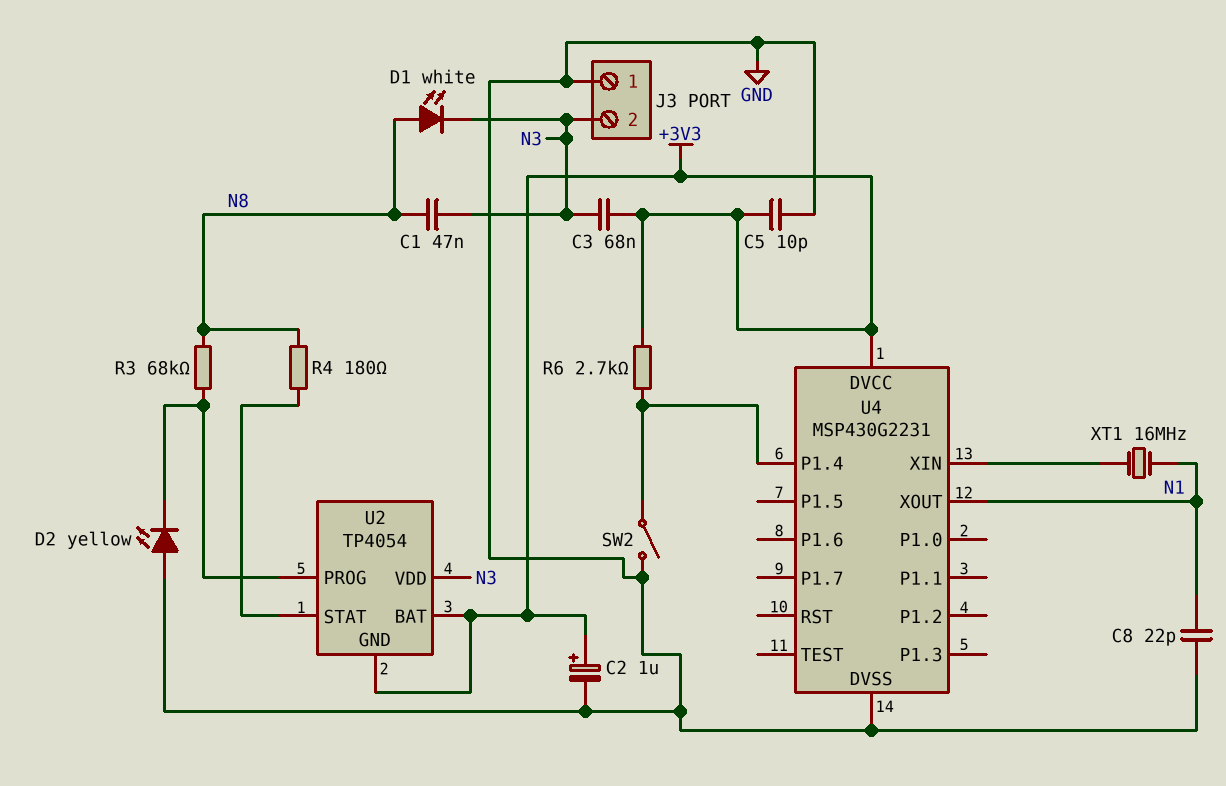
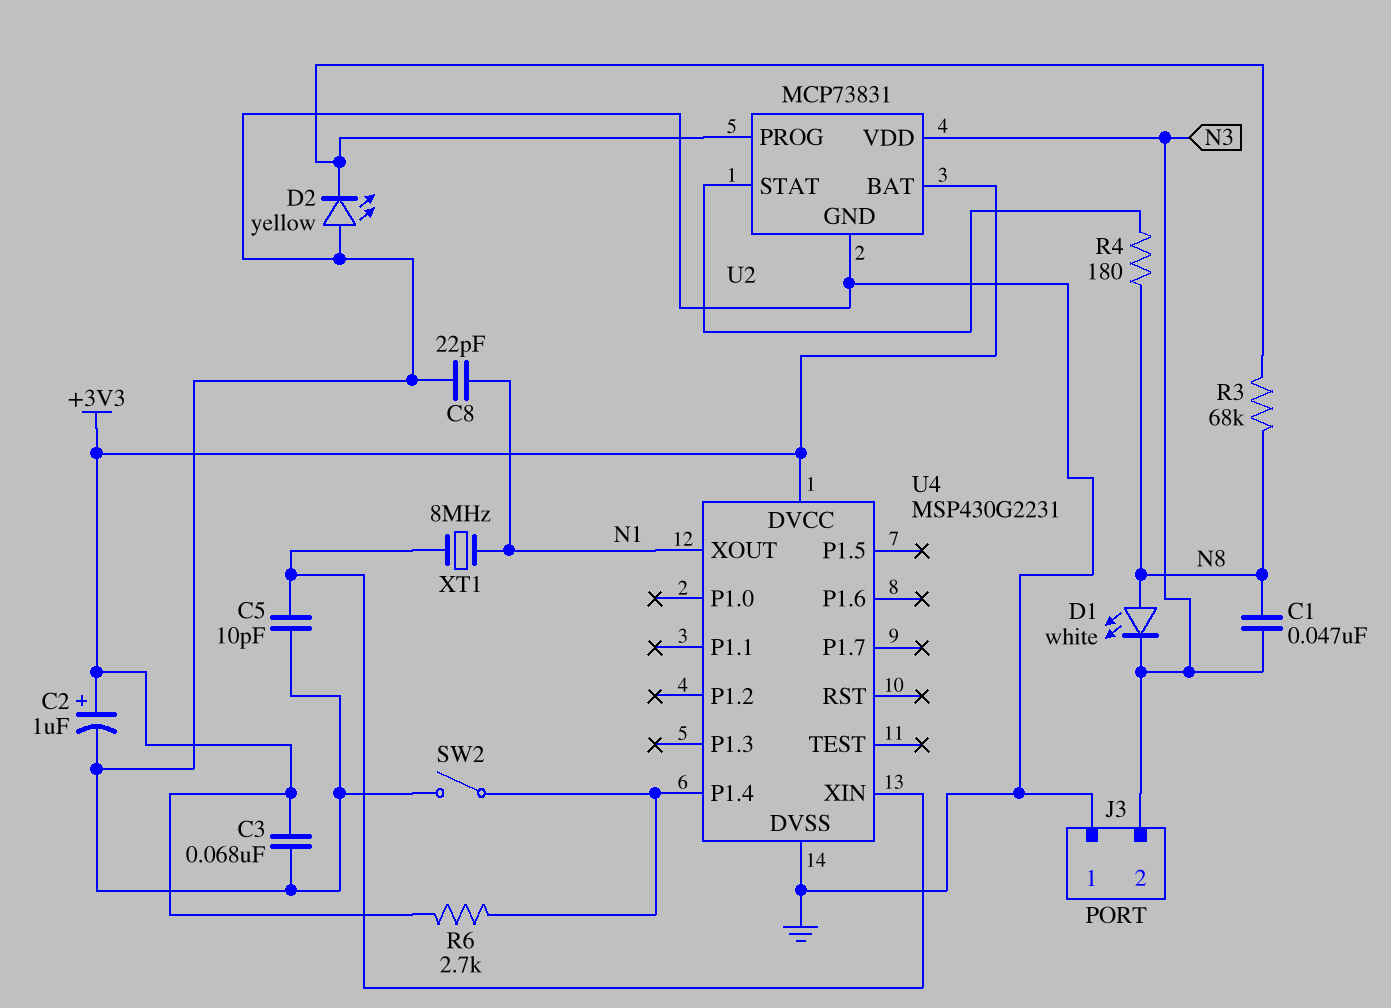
C3: 68nF (+3V3, N3) -> 68nF (+3V3, GND)
C5: 10pF (+3V3, GND) -> 10pF (GND, U4/XIN)
U2: TP4054 -> MCP73831
U2 pin GND: +3V3 -> GND
XT1: 16MHz (N1, U4/XIN) -> 8MHz (N1, U4/XIN)

